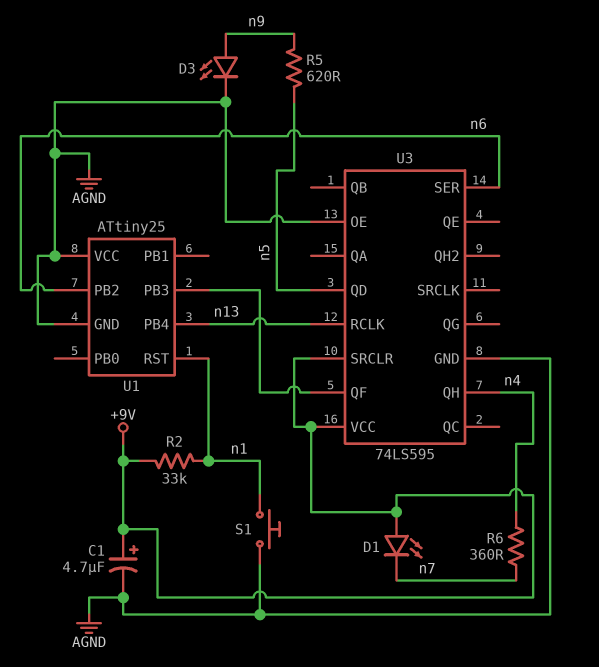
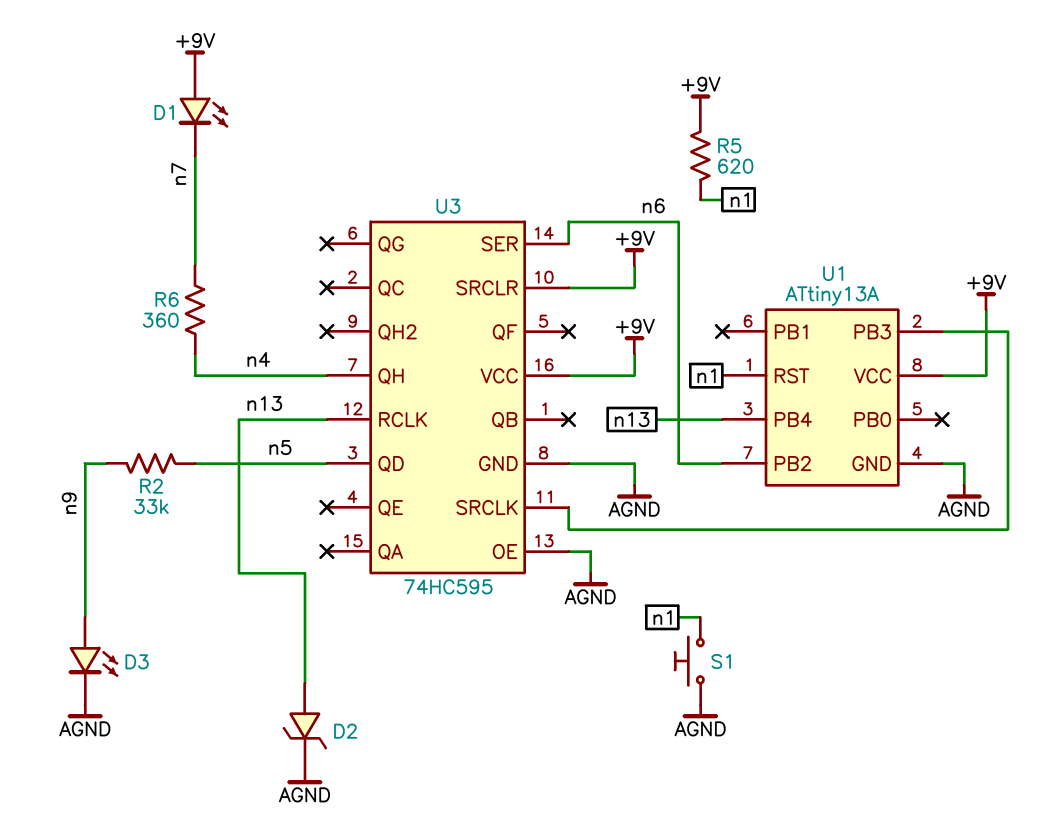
C1: 4.7uF (plus +9V, minus AGND) -> none
D2: none -> zener (A n13, K AGND)
R2: 33k (+9V, n1) -> 33k (n5, n9)
R5: 620 (n5, n9) -> 620 (+9V, n1)
U1: ATtiny25 -> ATtiny13A
U1 pin VCC: AGND -> +9V
U3: 74LS595 -> 74HC595
U3 pin QF: U1/PB3 -> none
U3 pin SRCLK: none -> U1/PB3

